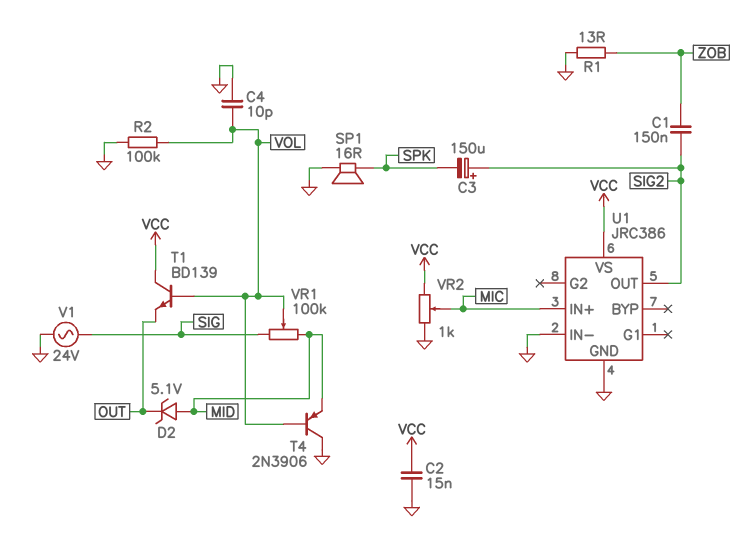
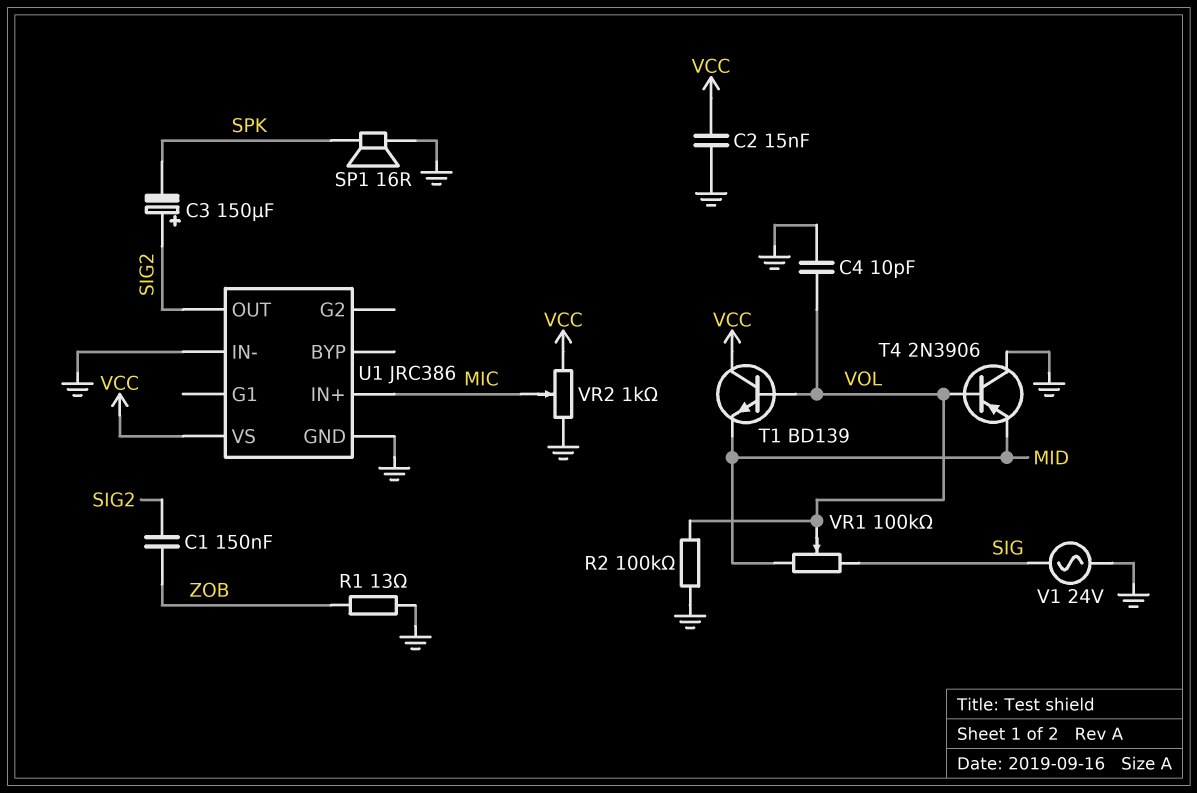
D2: zener 5.1V (A MID, K OUT) -> none
T1: NPN BD139 (B VOL, C VCC, E OUT) -> NPN BD139 (B VOL, C VCC, E MID)

